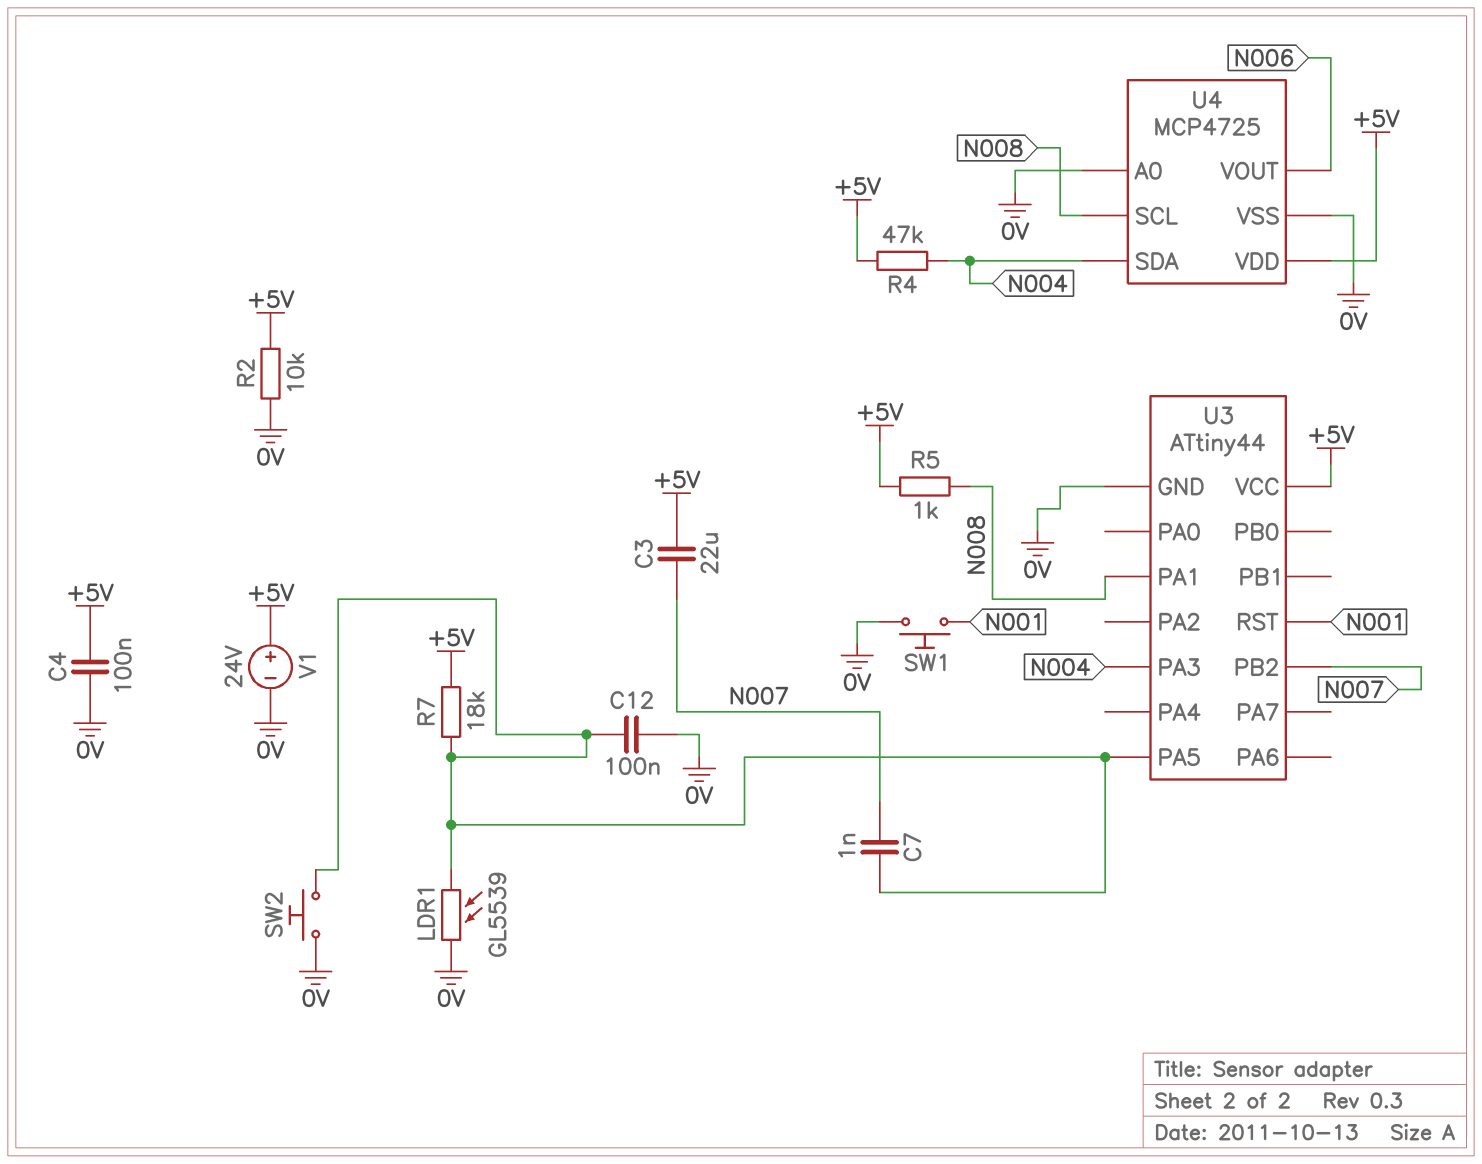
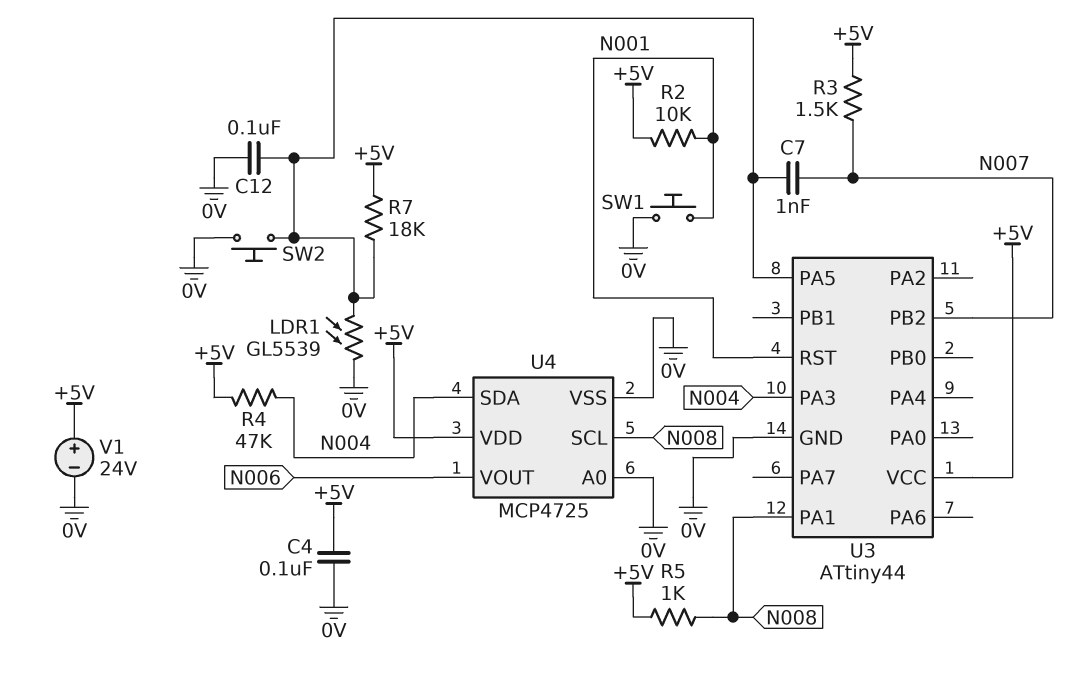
C3: 22uF (+5V, N007) -> none
R2: 10k (+5V, 0V) -> 10k (+5V, N001)
R3: none -> 1.5k (+5V, N007)

